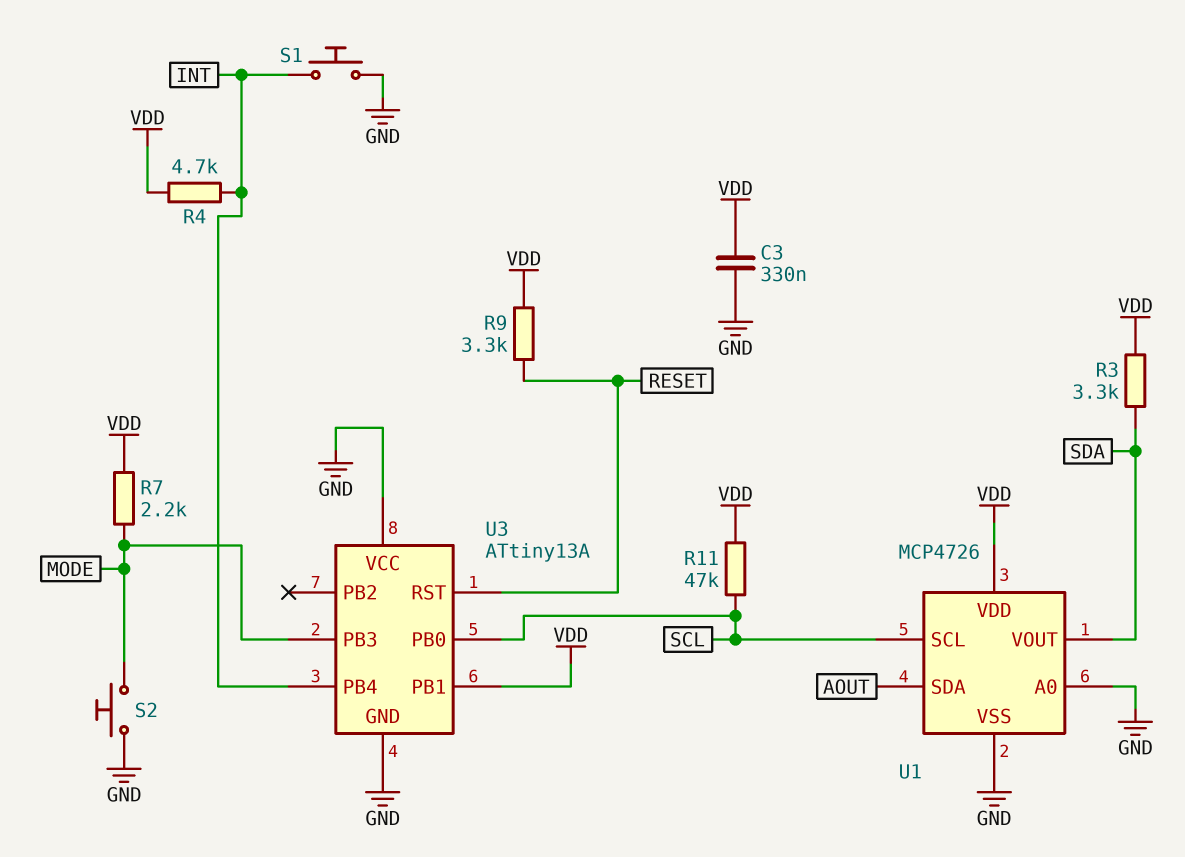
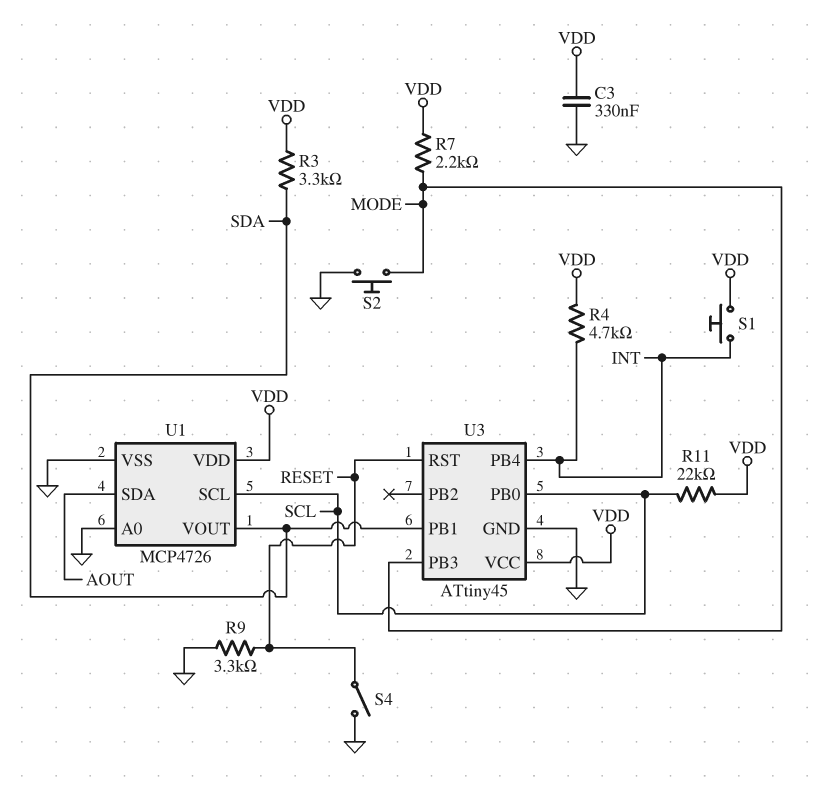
R9: 3.3k (RESET, VDD) -> 3.3k (GND, RESET)
R11: 47k (SCL, VDD) -> 22k (SCL, VDD)
S1: button (GND, INT) -> button (INT, VDD)
S4: none -> switch (GND, RESET)
U3: ATtiny13A -> ATtiny45
U3 pin PB1: VDD -> SDA
U3 pin VCC: GND -> VDD

